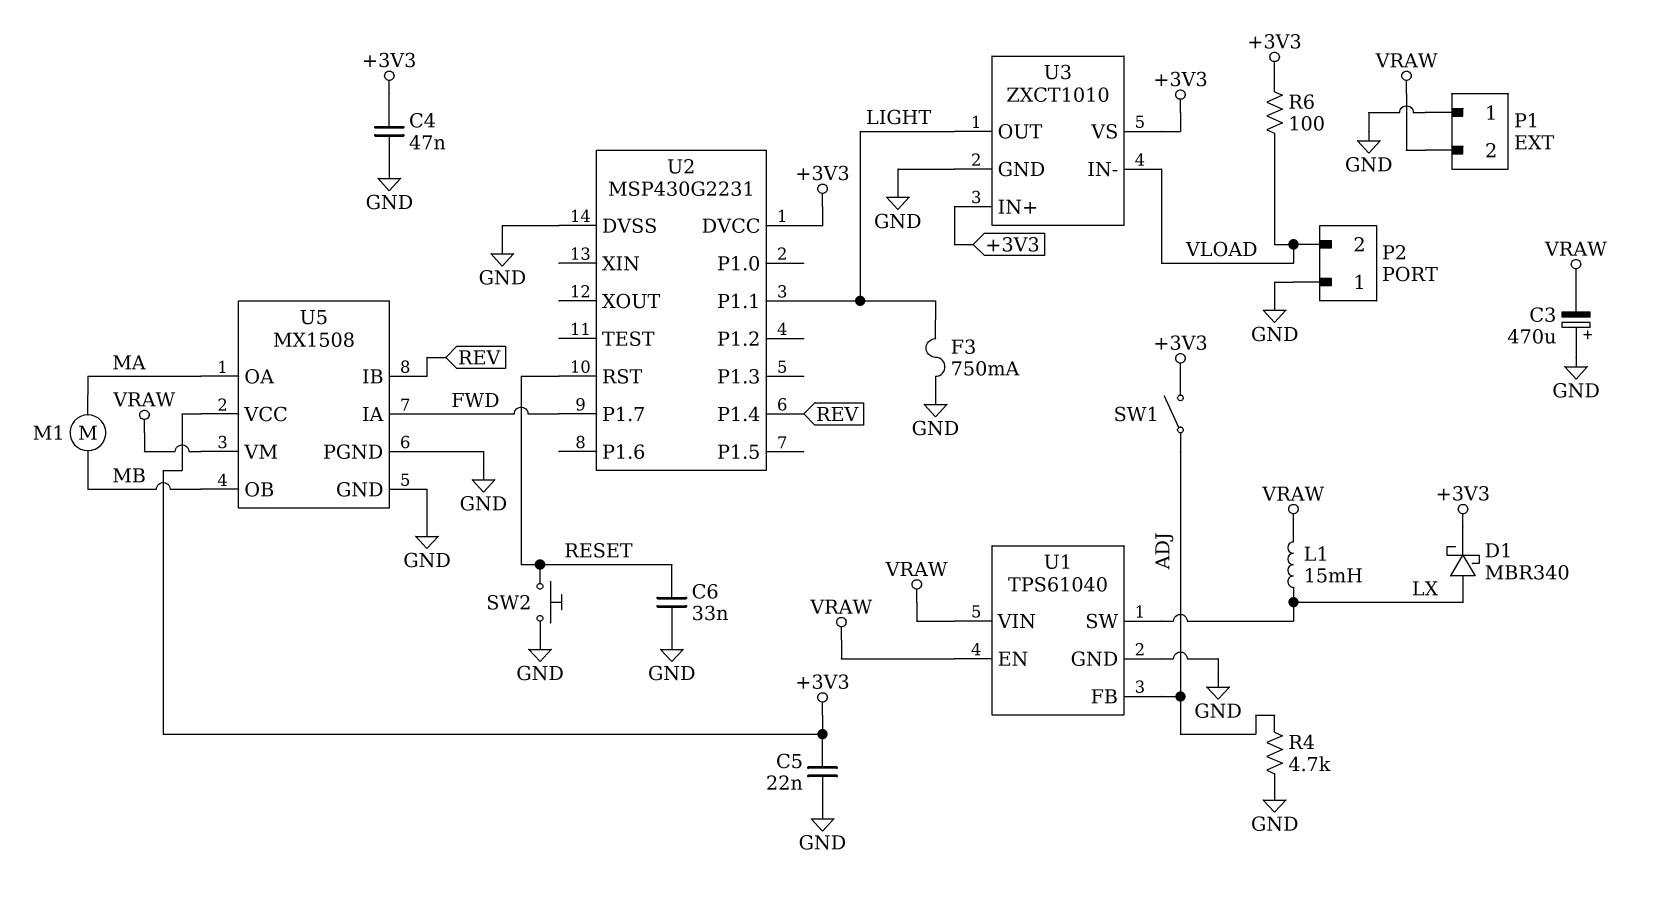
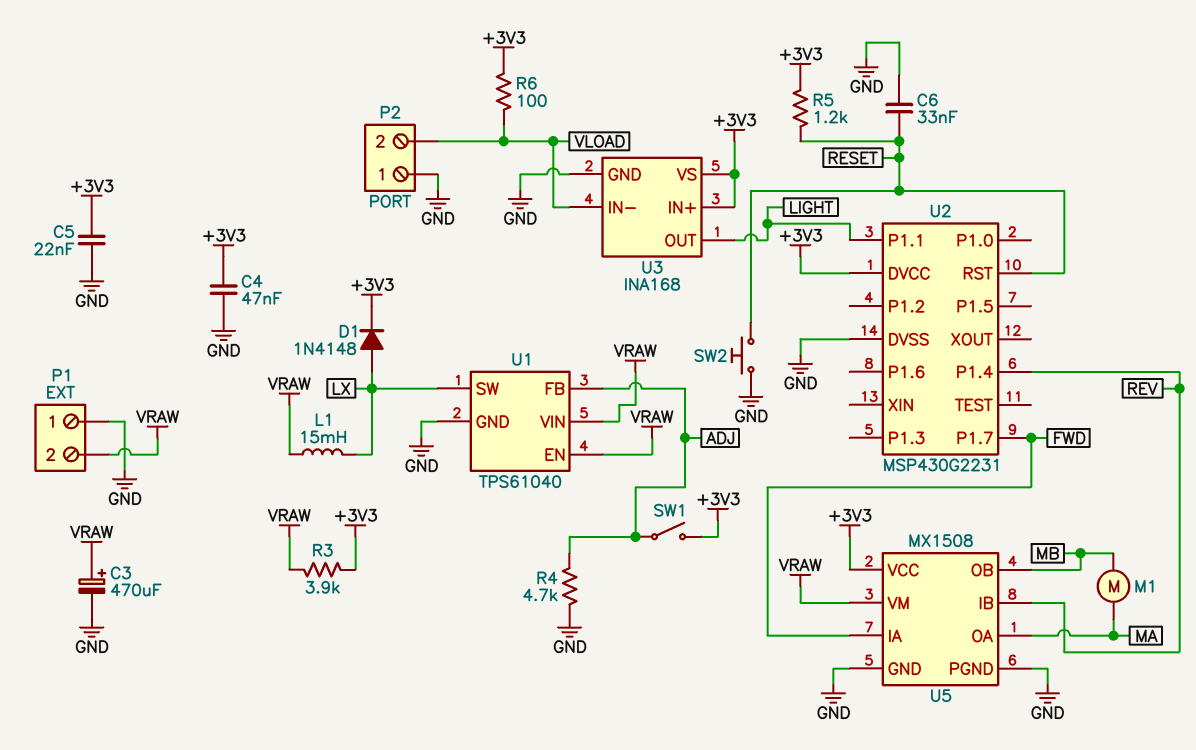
C3: 470uF (plus GND, minus VRAW) -> 470uF (plus VRAW, minus GND)
D1: schottky MBR340 (A LX, K +3V3) -> diode 1N4148 (A LX, K +3V3)
F3: 750mA (GND, LIGHT) -> none
R3: none -> 3.9k (+3V3, VRAW)
R5: none -> 1.2k (+3V3, RESET)
U3: ZXCT1010 -> INA168

